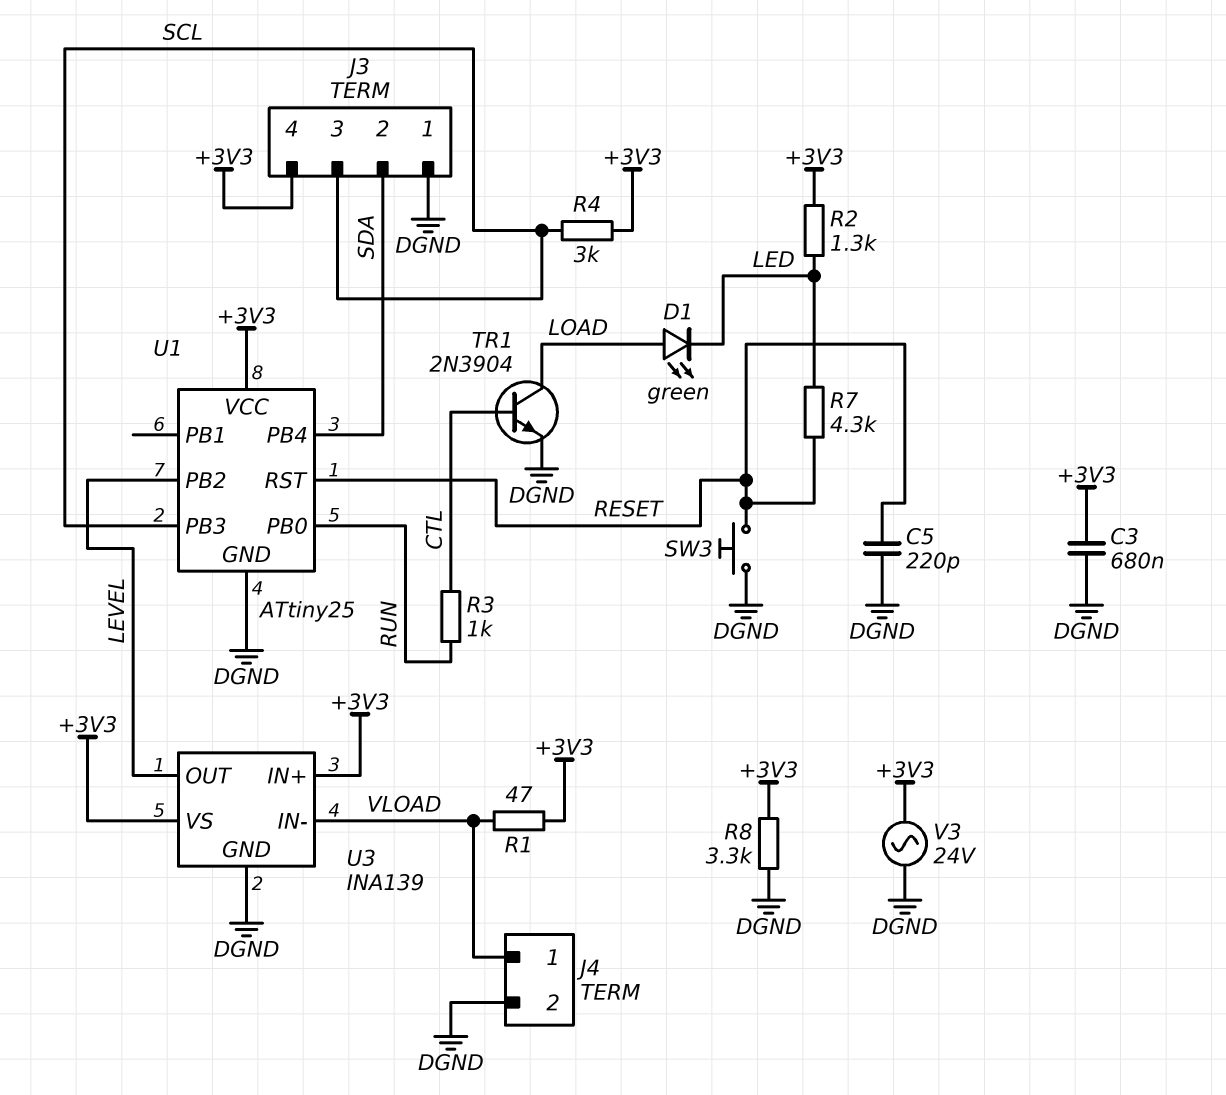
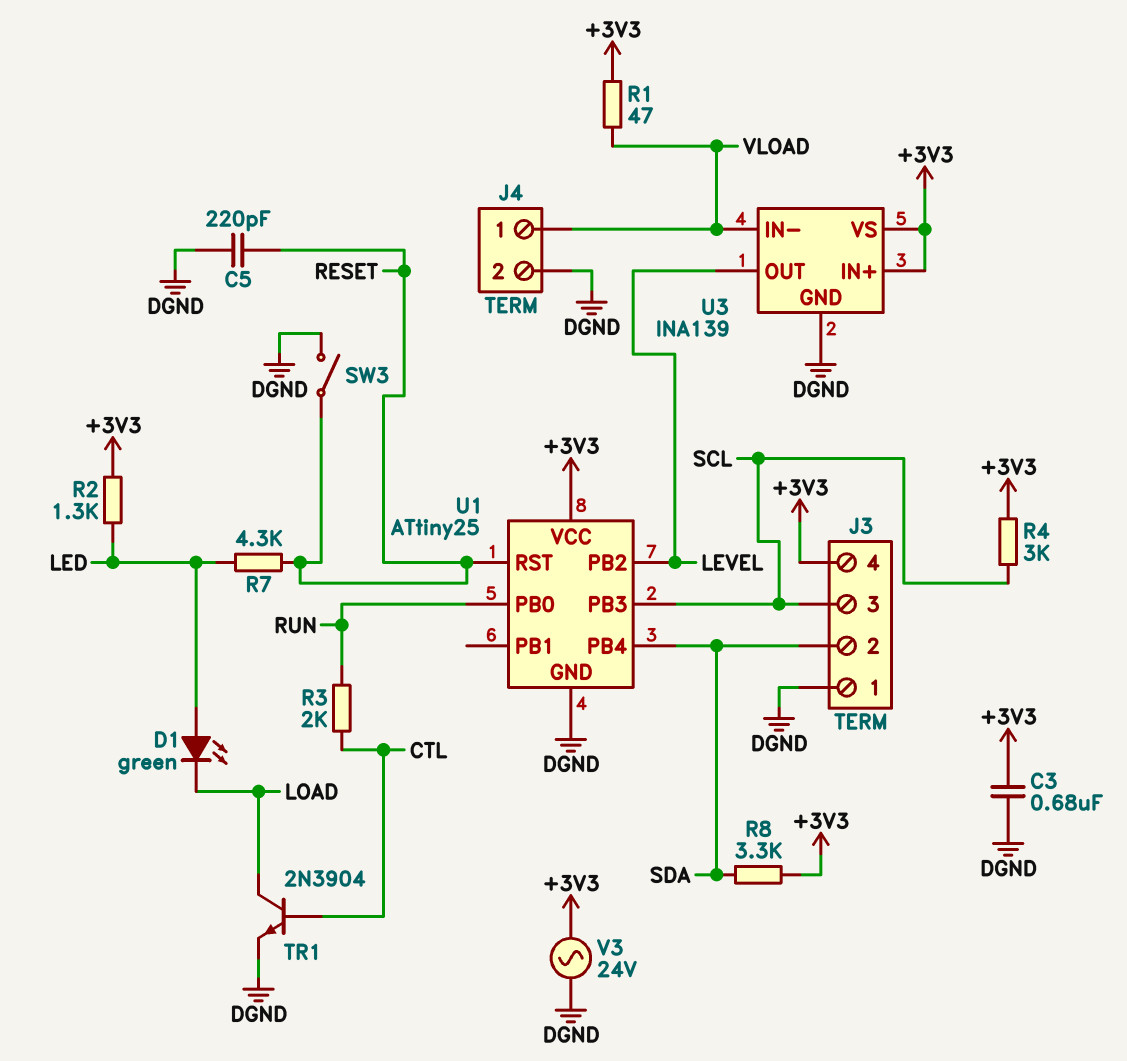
D1: LED green (A LOAD, K LED) -> LED green (A LED, K LOAD)
R3: 1k (CTL, RUN) -> 2k (CTL, RUN)
R8: 3.3k (+3V3, DGND) -> 3.3k (+3V3, SDA)
SW3: button (DGND, RESET) -> switch (DGND, RESET)

